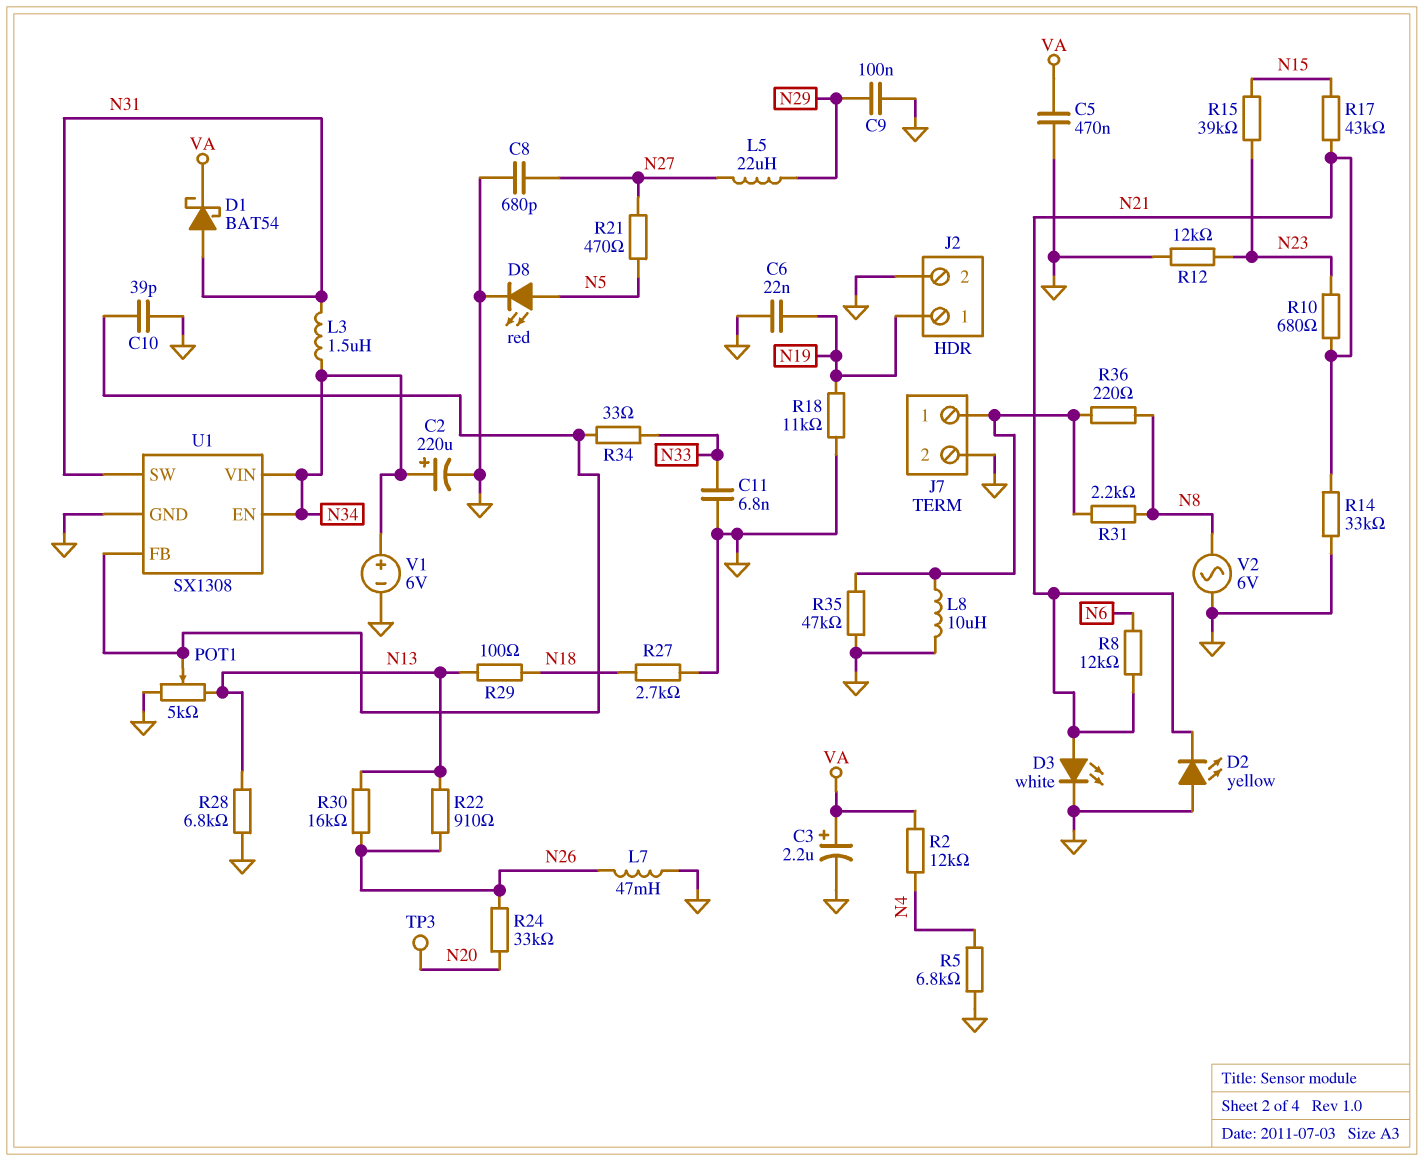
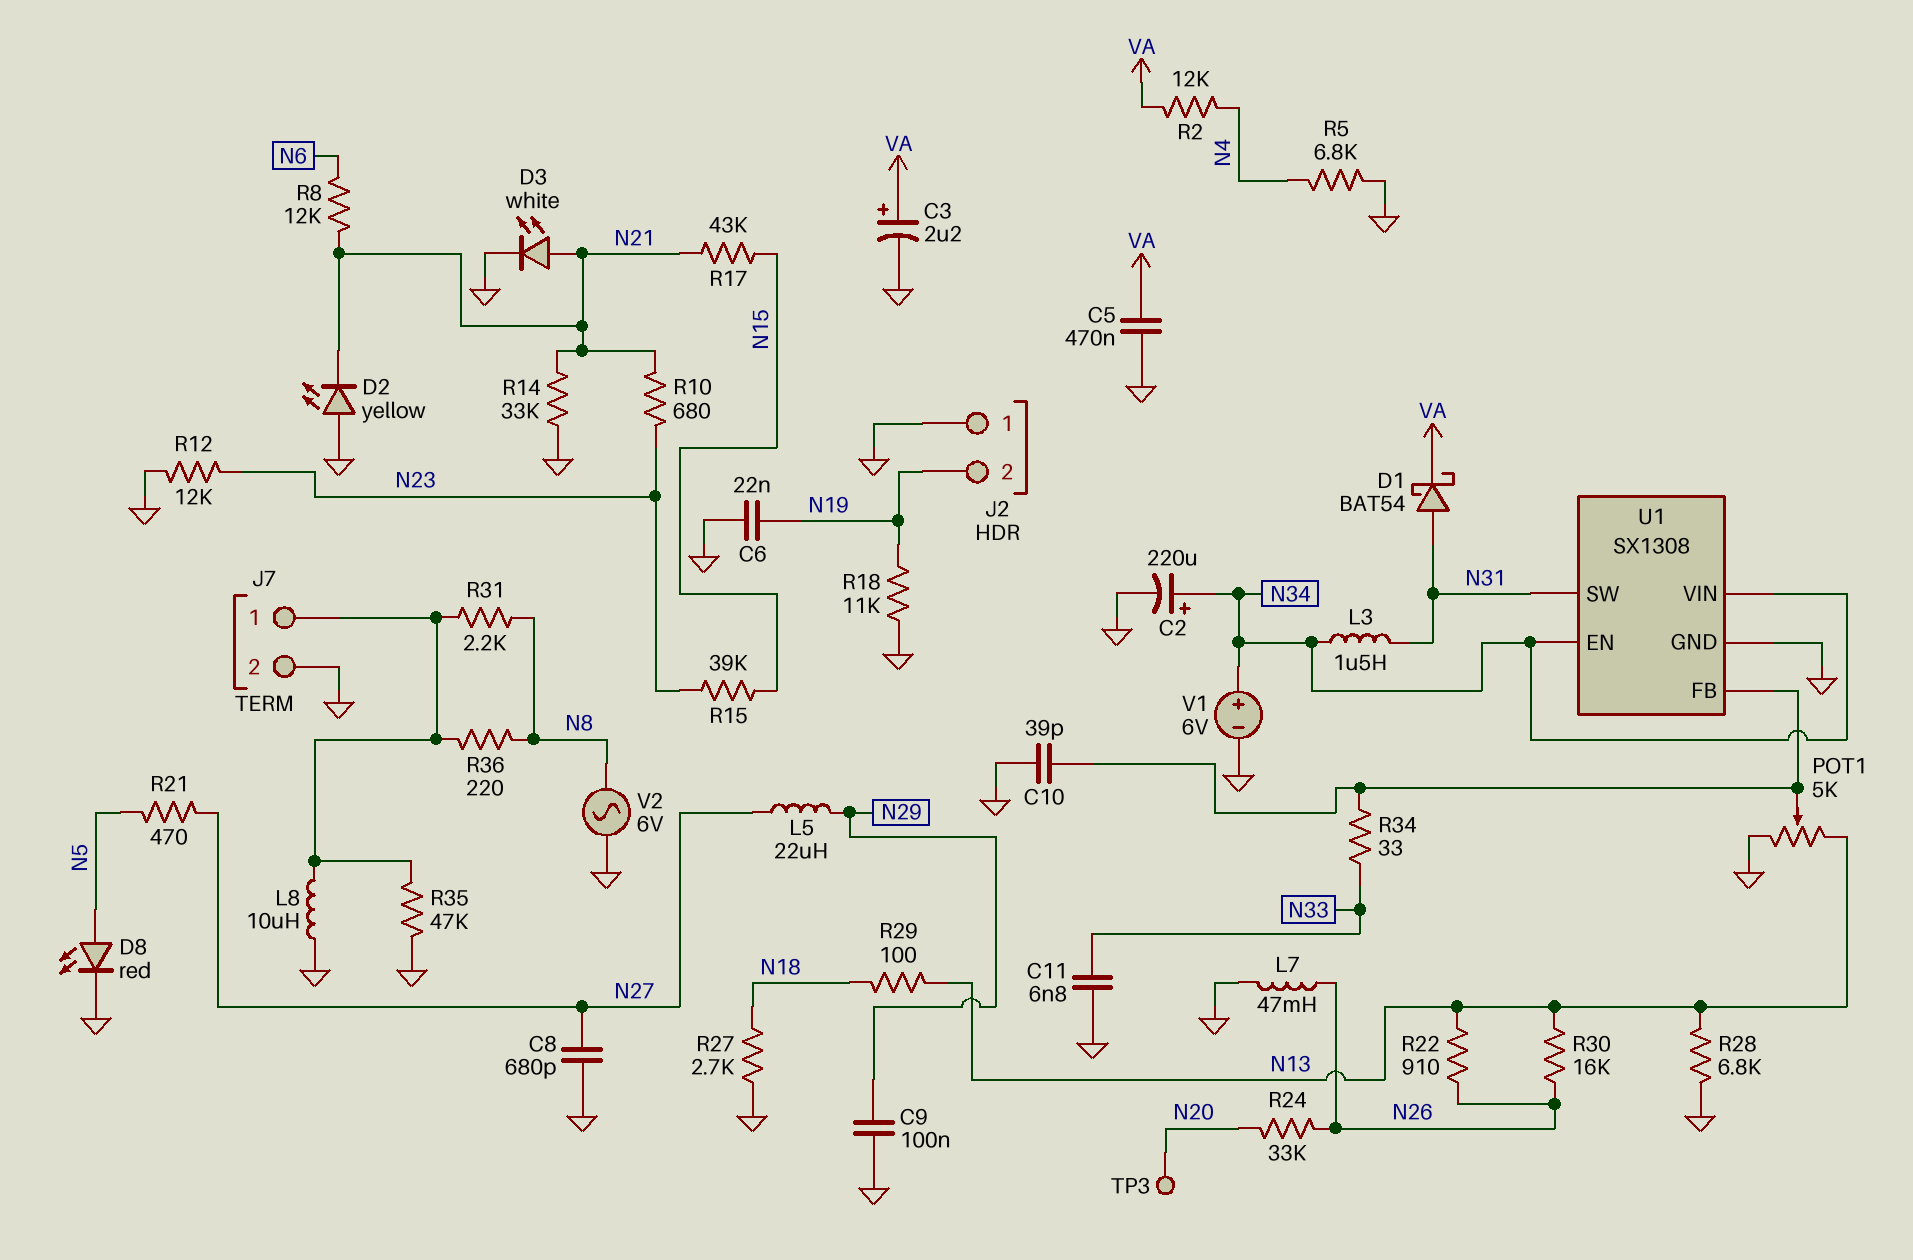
J2 pin 1: N19 -> GND
J2 pin 2: GND -> N19

